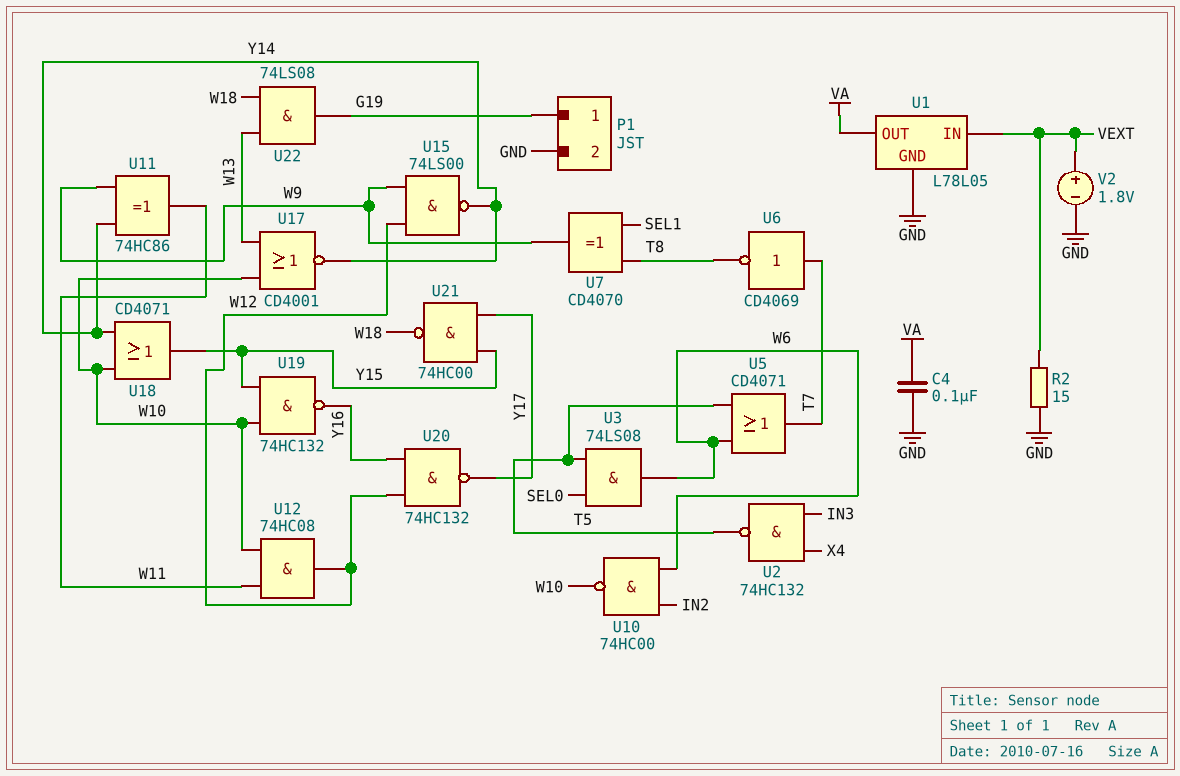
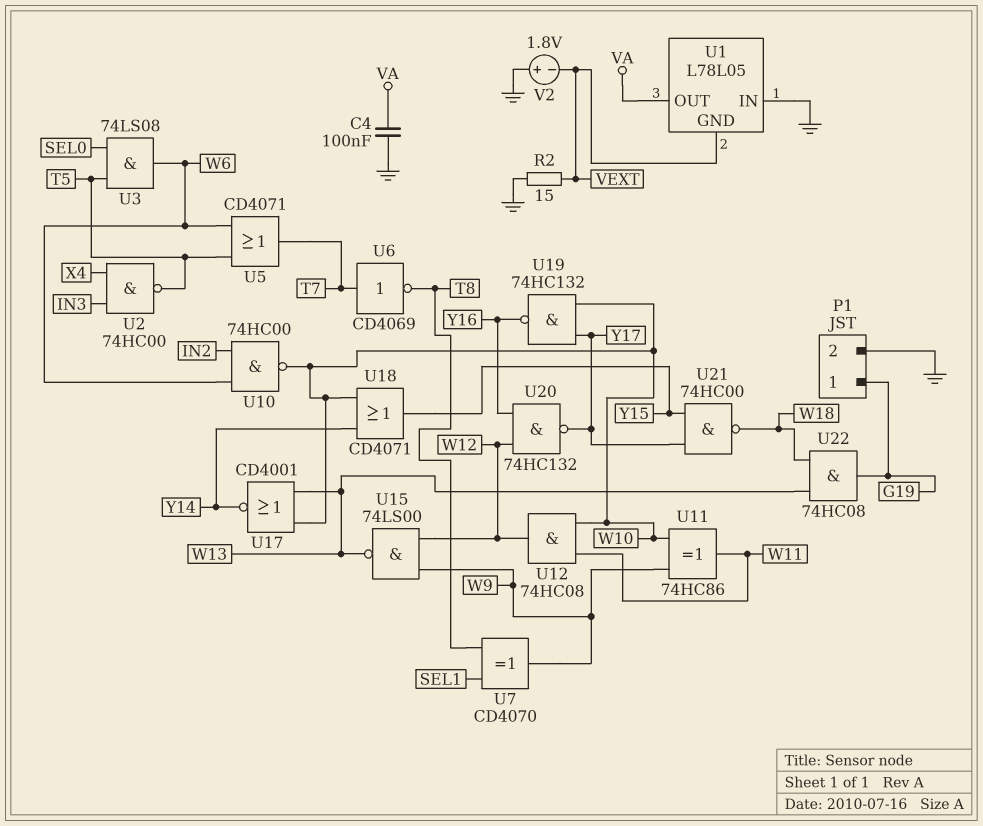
U1 pin GND: GND -> VEXT
U1 pin IN: VEXT -> GND
U2: NAND 74HC132 (in IN3, in X4, out T5) -> NAND 74HC00 (in IN3, in X4, out T5)
U11: XOR 74HC86 (in W9, in Y14, out W11) -> XOR 74HC86 (in W9, in W10, out W11)
U15: NAND 74LS00 (in W9, in W12, out Y14) -> NAND 74LS00 (in W9, in W12, out W13)
U19: NAND 74HC132 (in W10, in Y15, out Y16) -> NAND 74HC132 (in W10, in Y17, out Y16)
U22: AND 74LS08 (in W13, in W18, out G19) -> AND 74HC08 (in W13, in W18, out G19)
V2: 1.8V (plus VEXT, minus GND) -> 1.8V (plus GND, minus VEXT)

